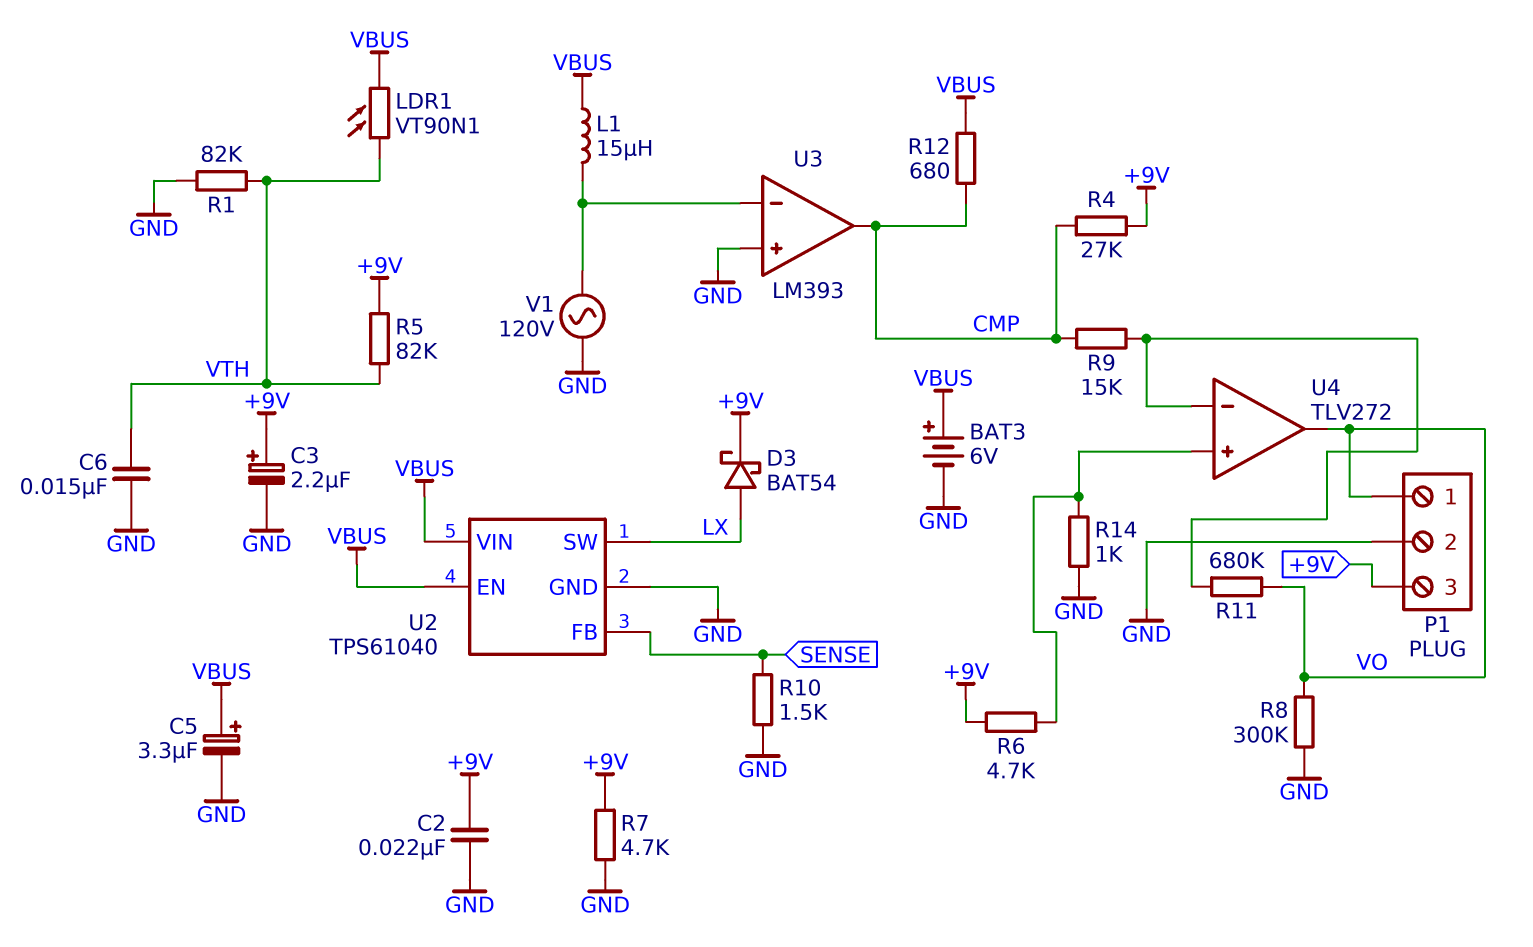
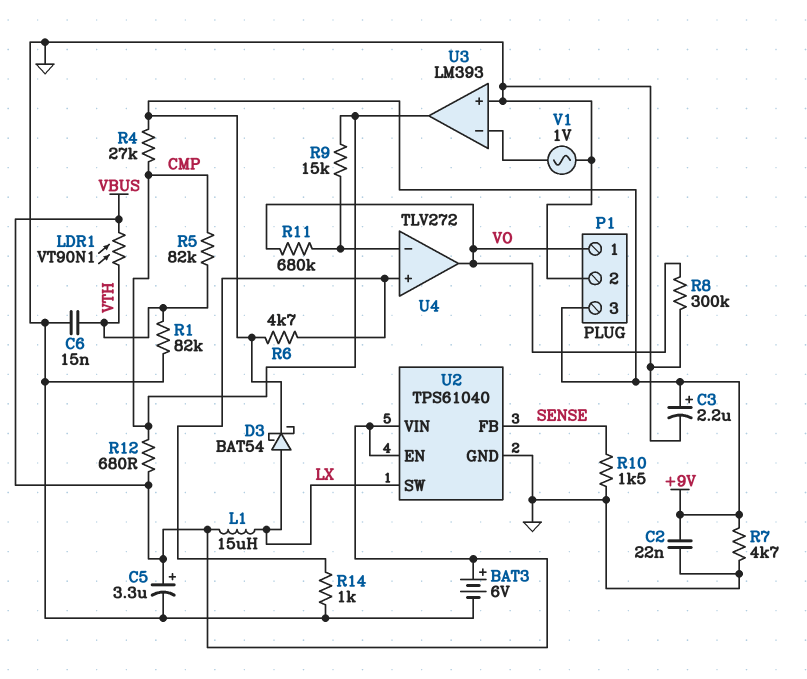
L1: 15uH (U3/in-, VBUS) -> 15uH (LX, VBUS)
R5: 82k (+9V, VTH) -> 82k (CMP, VTH)
V1: AC 120V (GND, U3/in-) -> AC 1V (GND, U3/in-)

